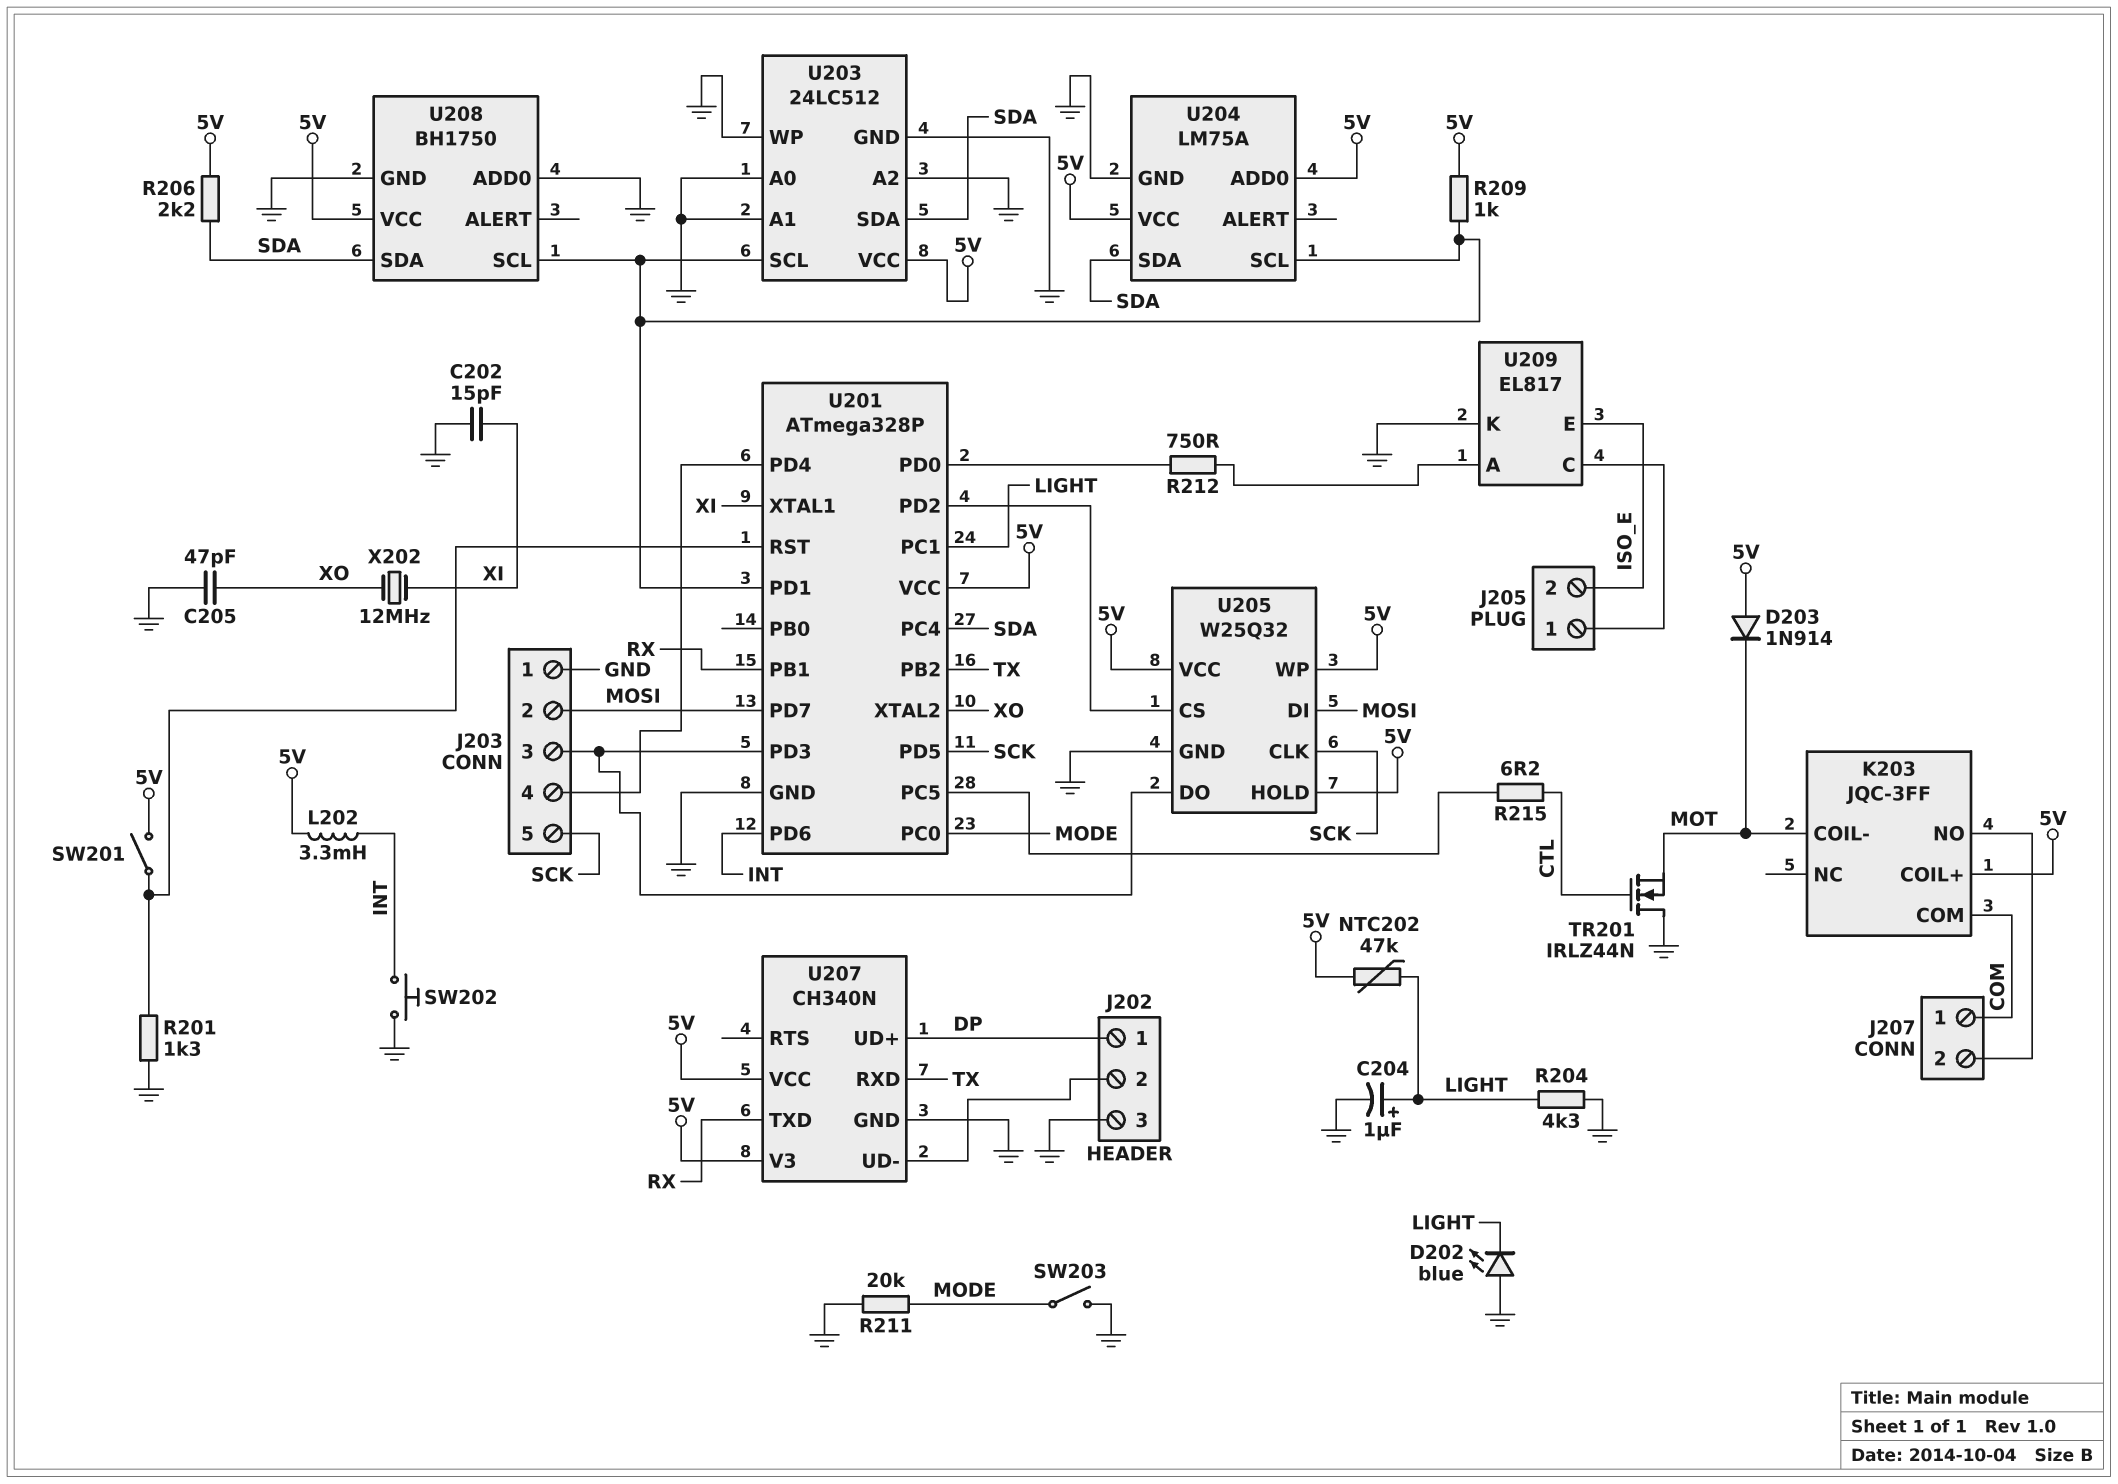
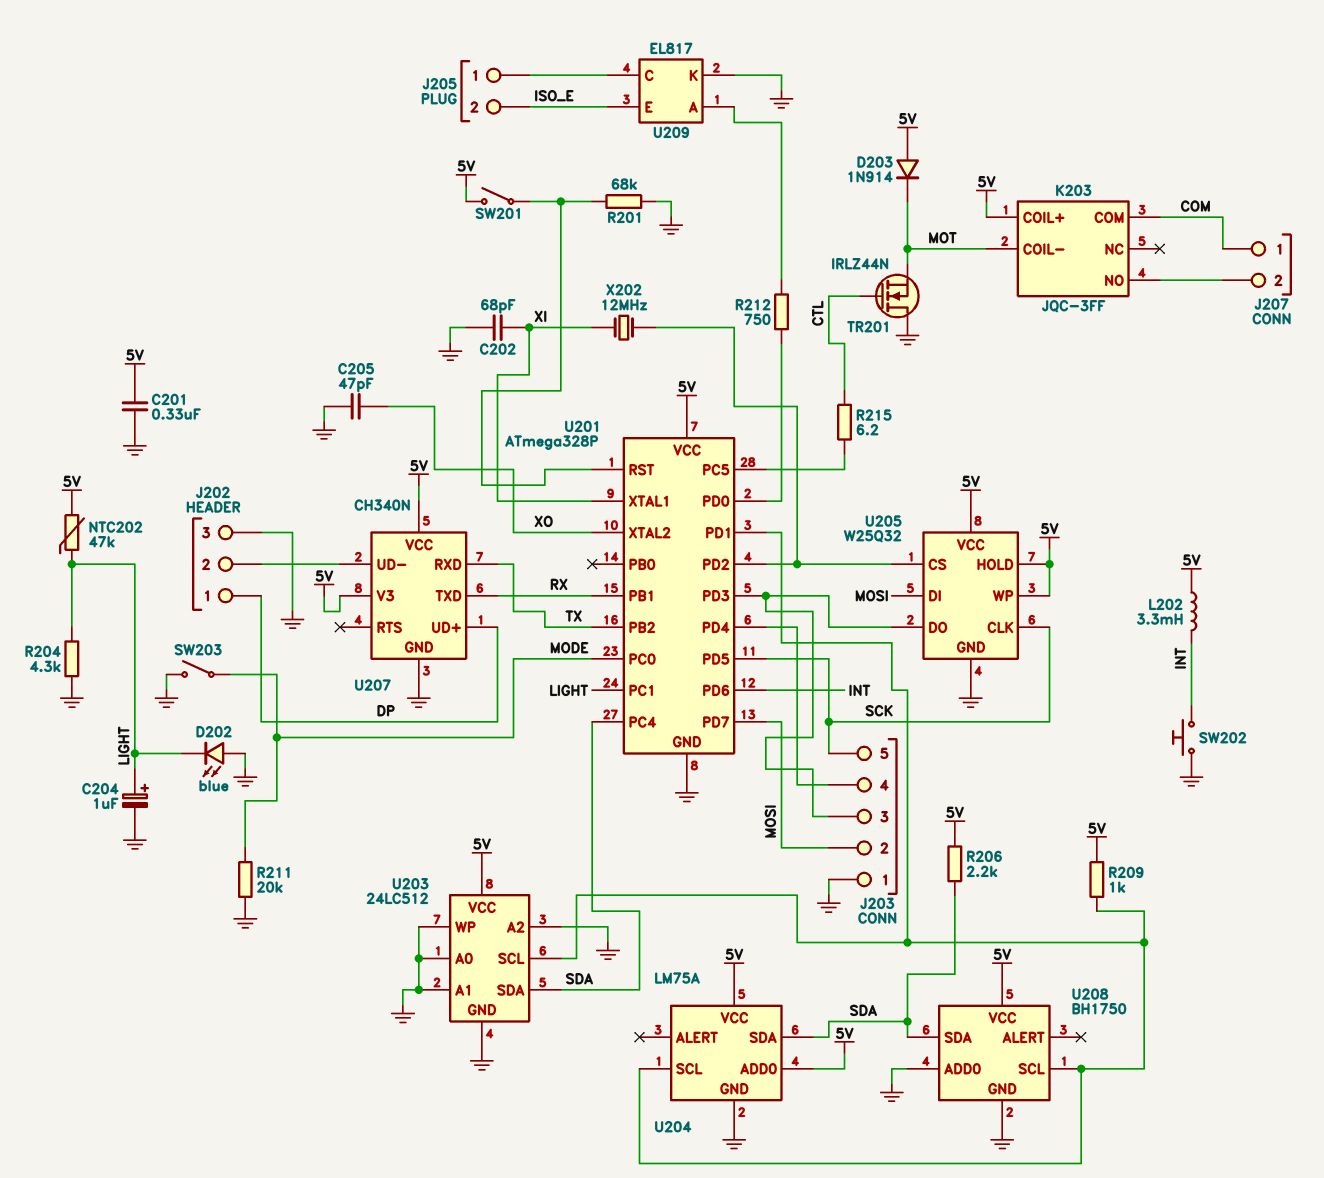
C201: none -> 330nF (5V, GND)
C202: 15pF (GND, XI) -> 68pF (GND, XI)
R201: 1.3k (GND, U201/RST) -> 68k (GND, U201/RST)
X202: 12MHz (XI, XO) -> 12MHz (U201/PD2, XI)

